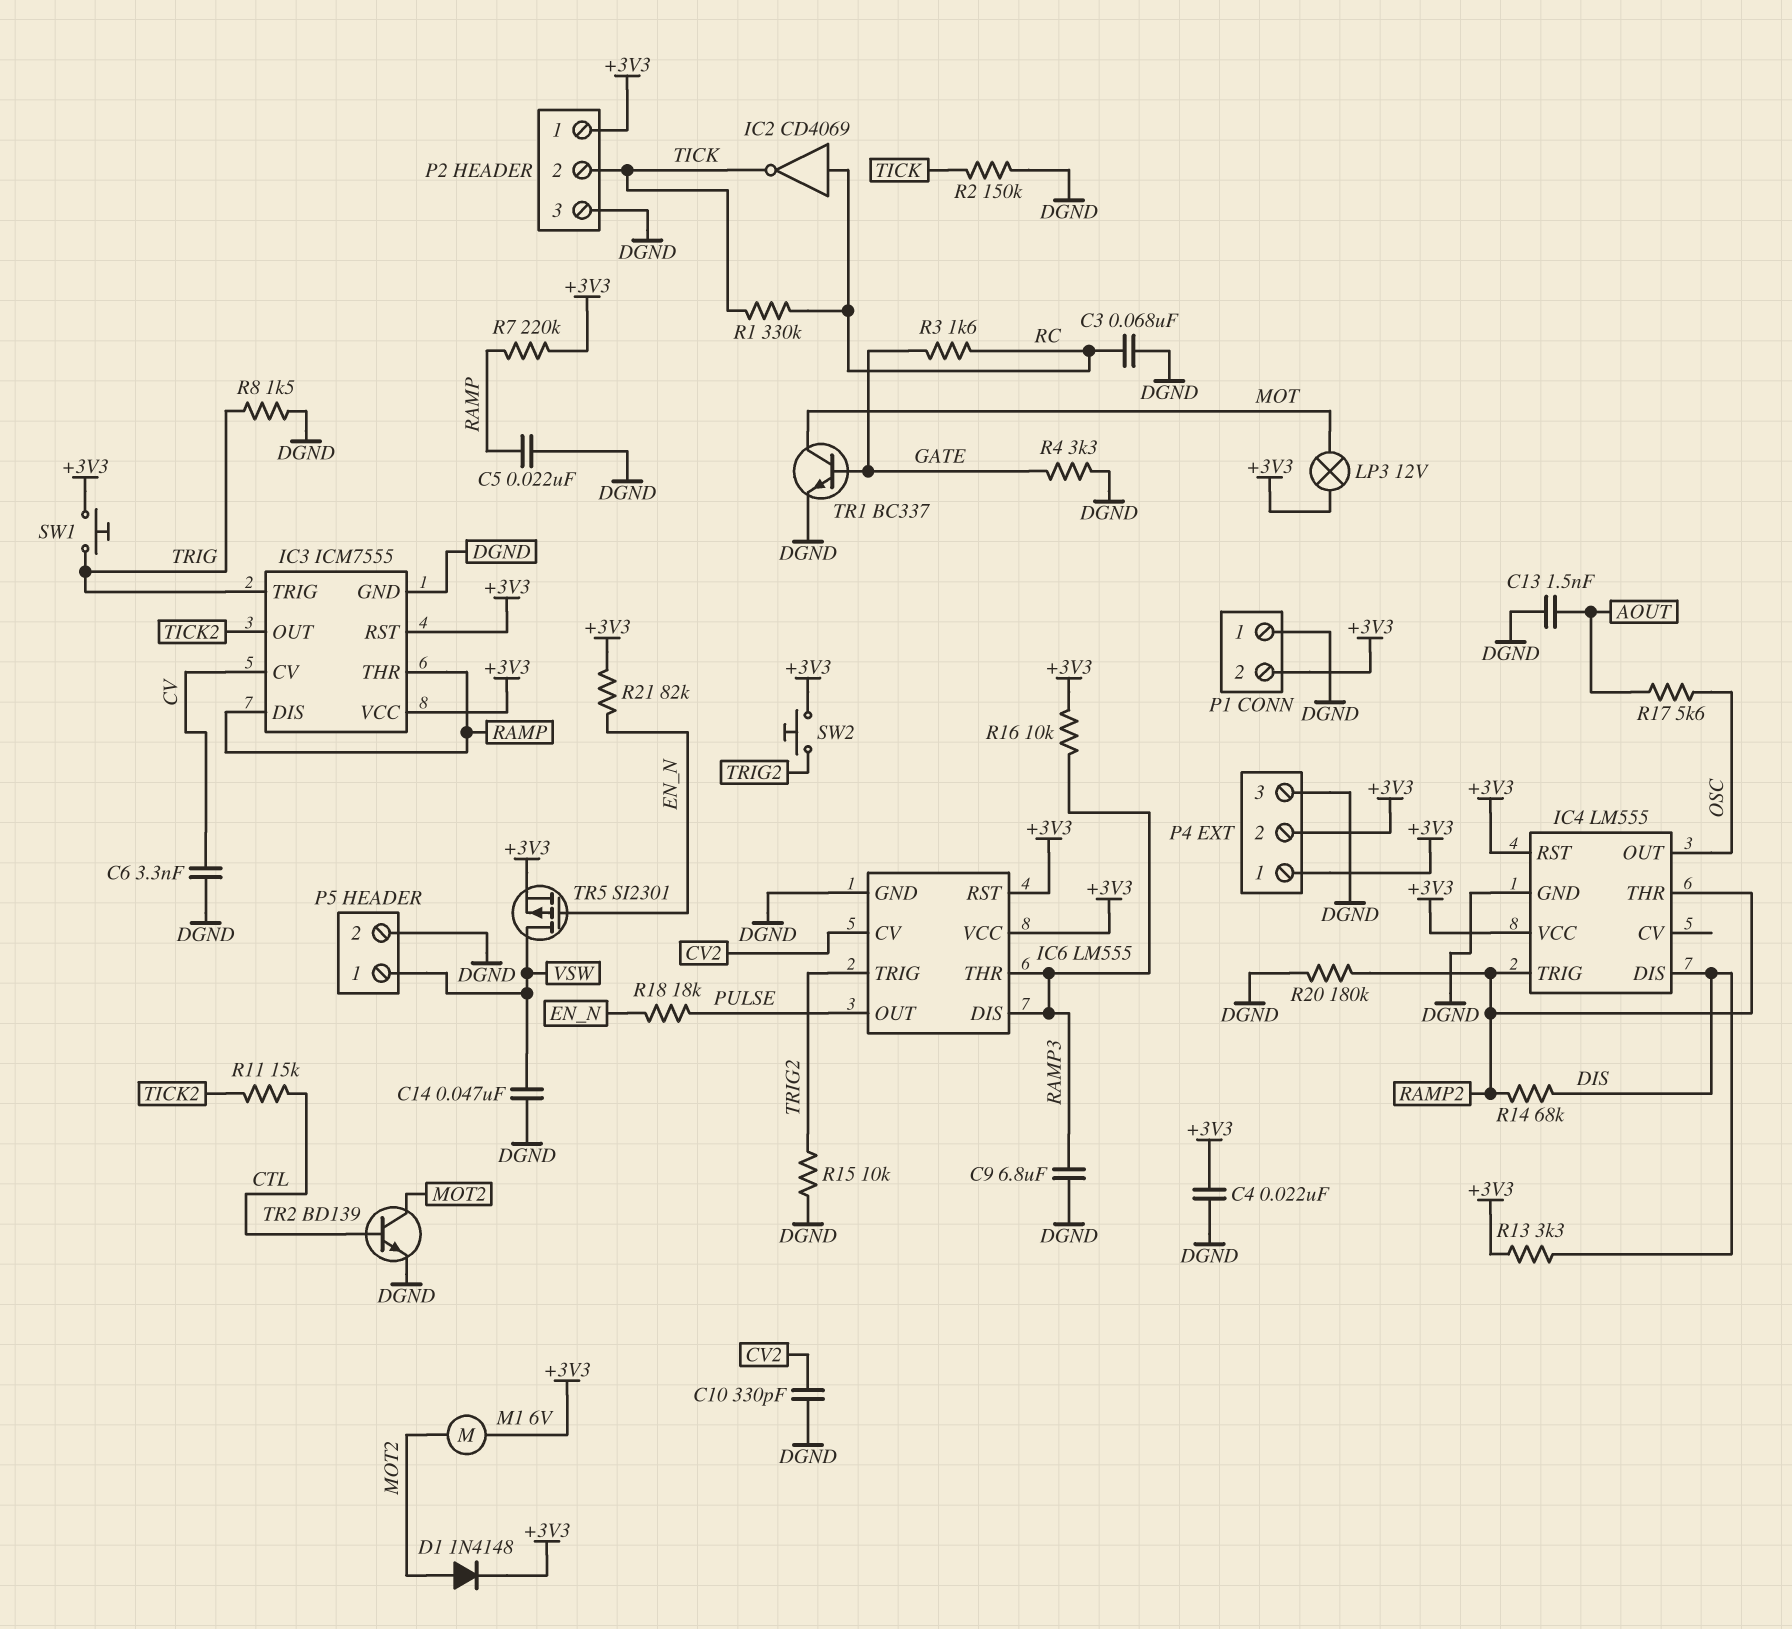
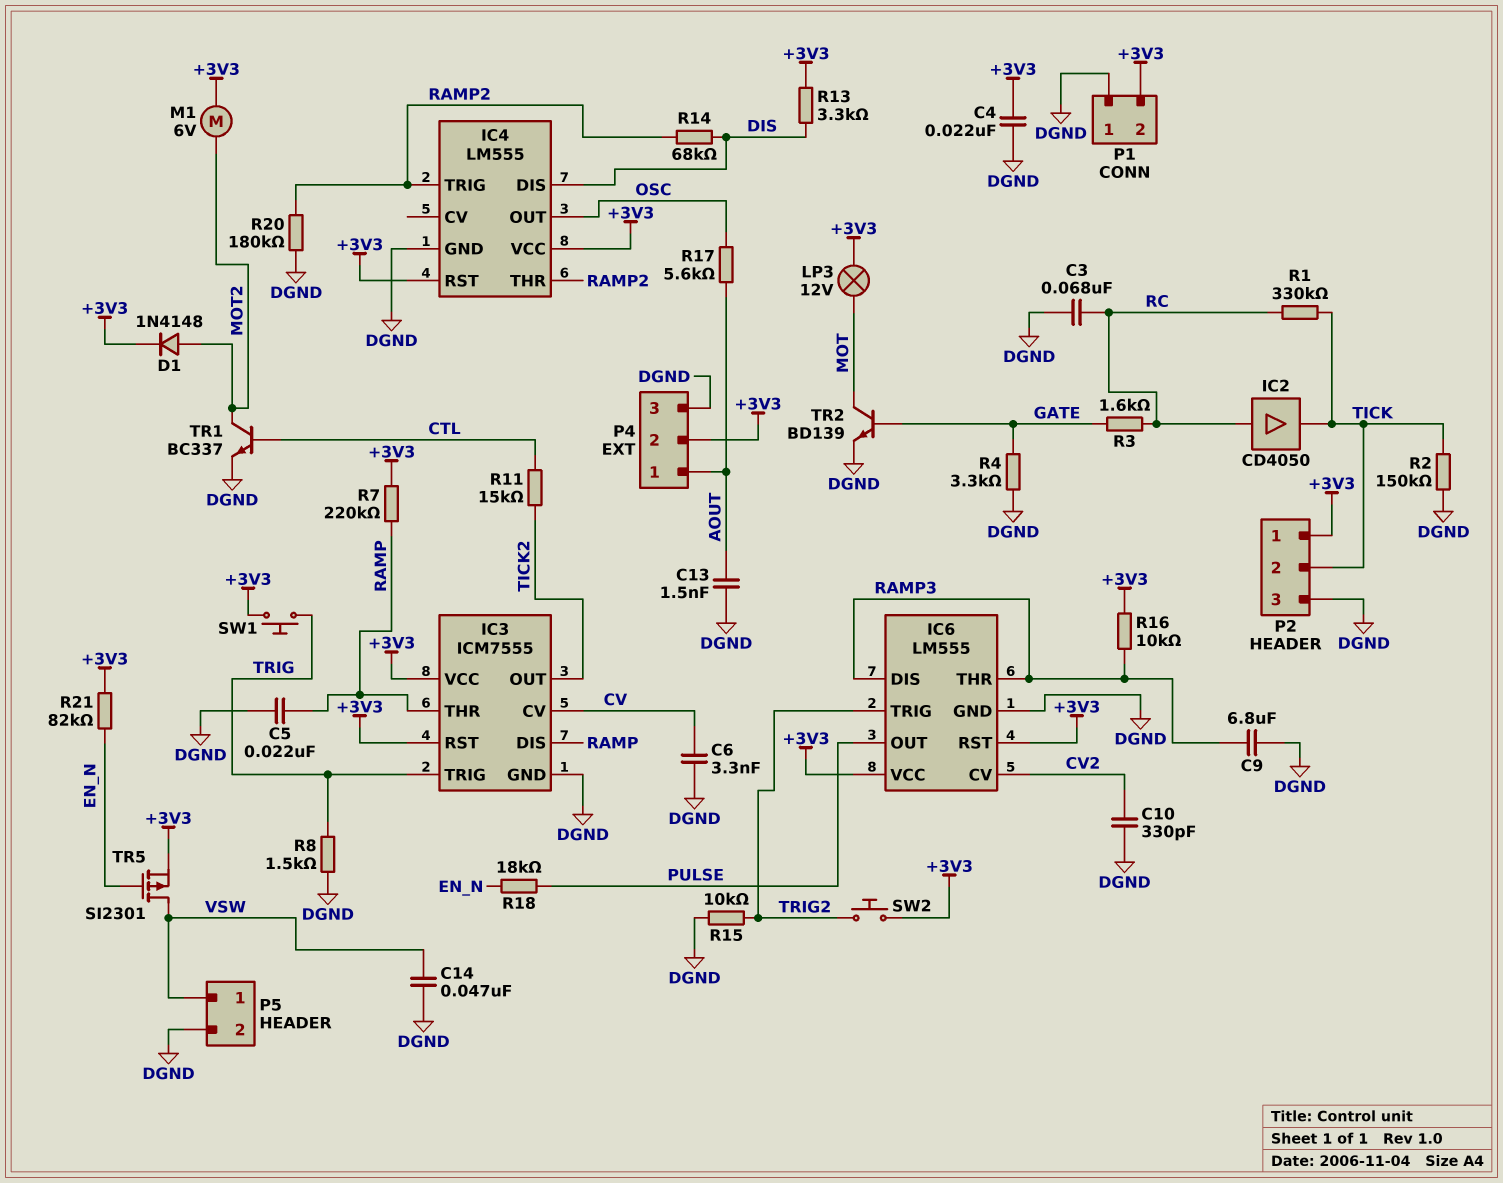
IC2: NOT CD4069 (in RC, out TICK) -> buffer CD4050 (in RC, out TICK)
P4 pin 1: +3V3 -> AOUT
TR1: NPN BC337 (B GATE, C MOT, E DGND) -> NPN BC337 (B CTL, C MOT2, E DGND)
TR2: NPN BD139 (B CTL, C MOT2, E DGND) -> NPN BD139 (B GATE, C MOT, E DGND)

